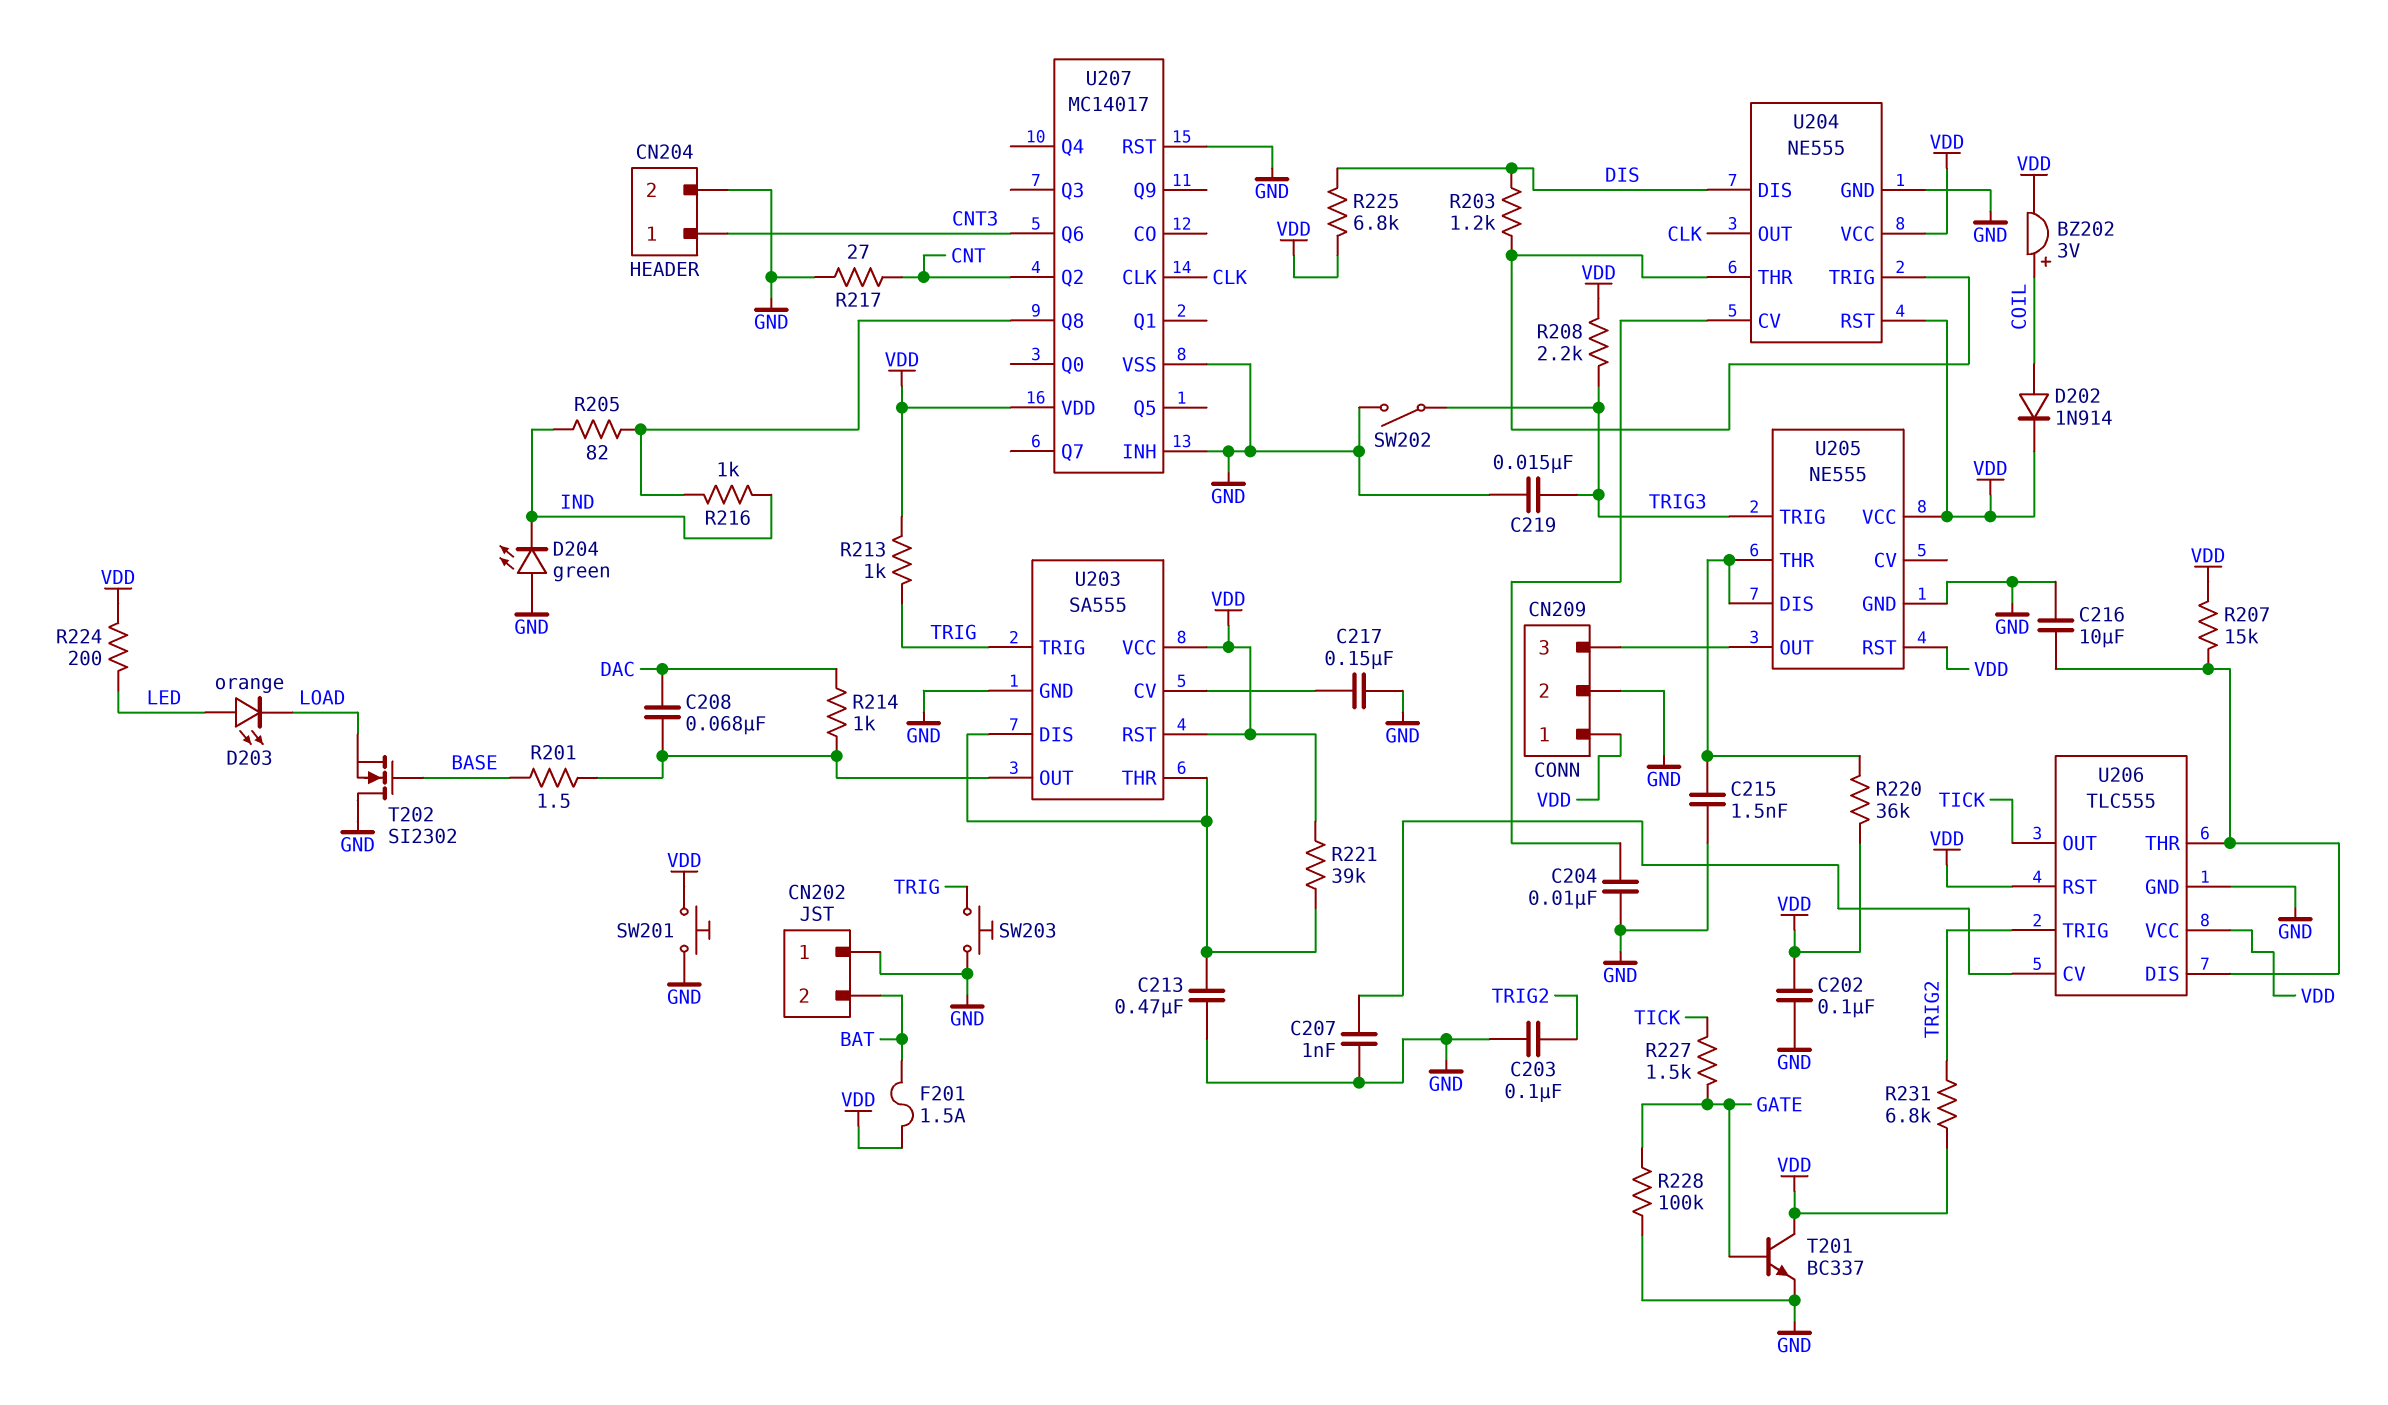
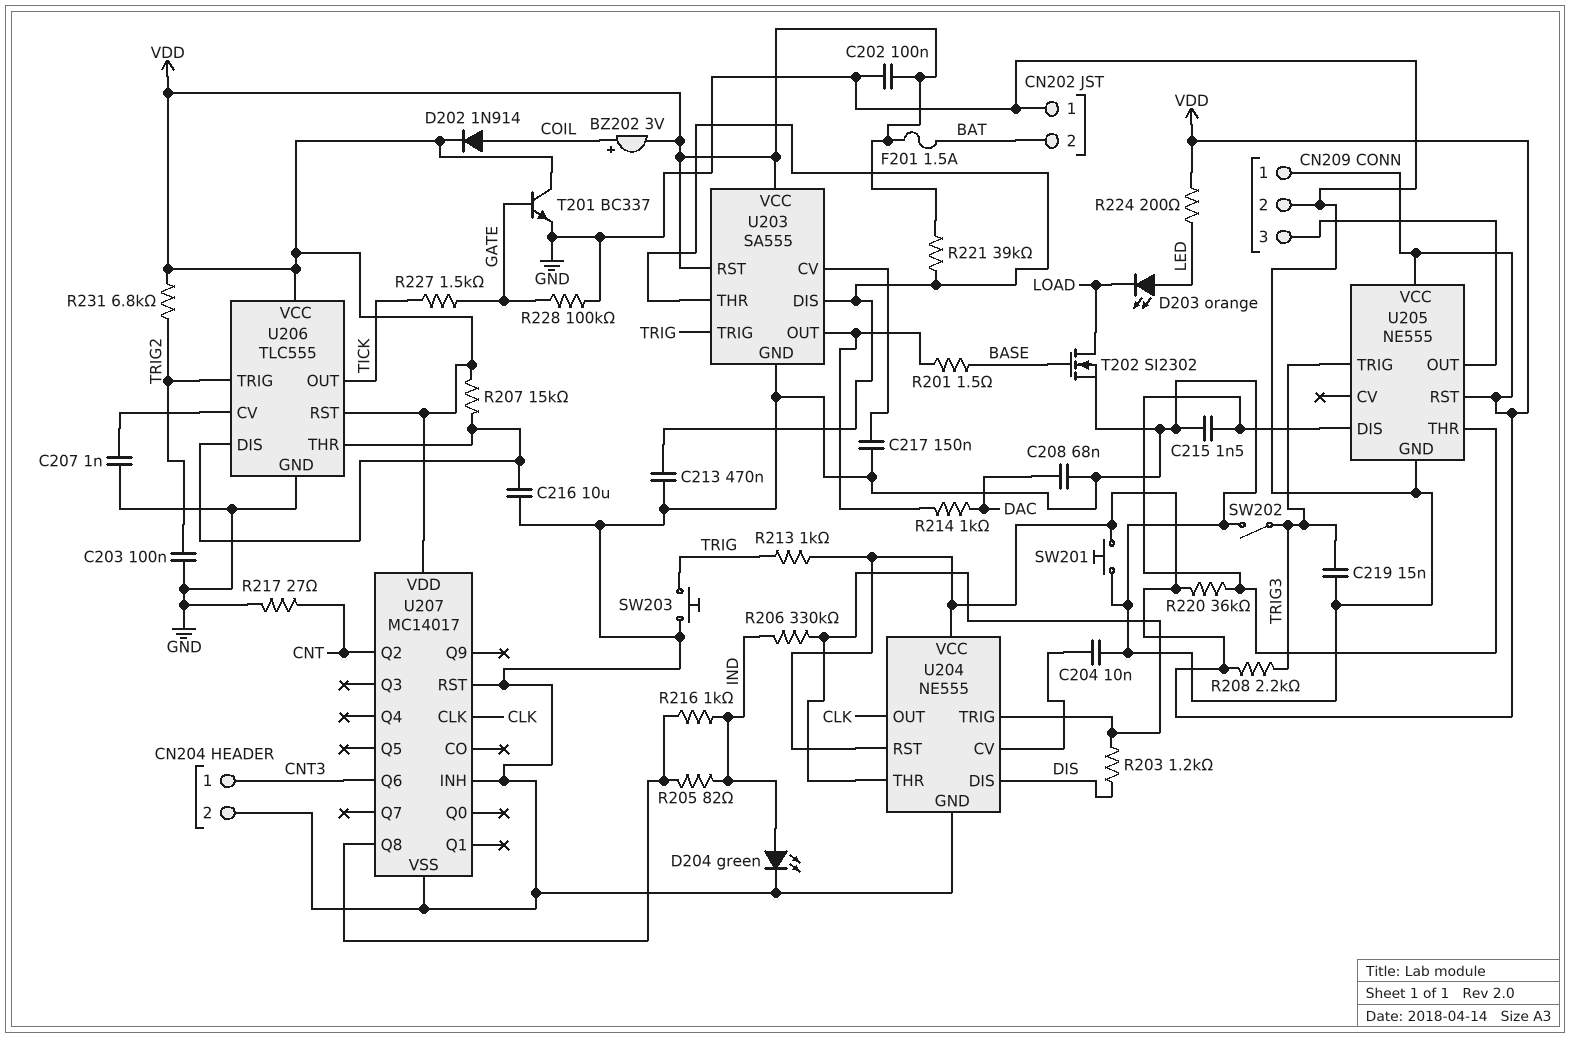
C208: 68nF (DAC, U203/OUT) -> 68nF (DAC, GND)
D204: LED green (A GND, K IND) -> LED green (A IND, K GND)
R206: none -> 330k (IND, U204/THR)
R225: 6.8k (DIS, VDD) -> none
T202: NMOS SI2302 (G BASE, D GND, S LOAD) -> NMOS SI2302 (G BASE, D LOAD, S GND)

